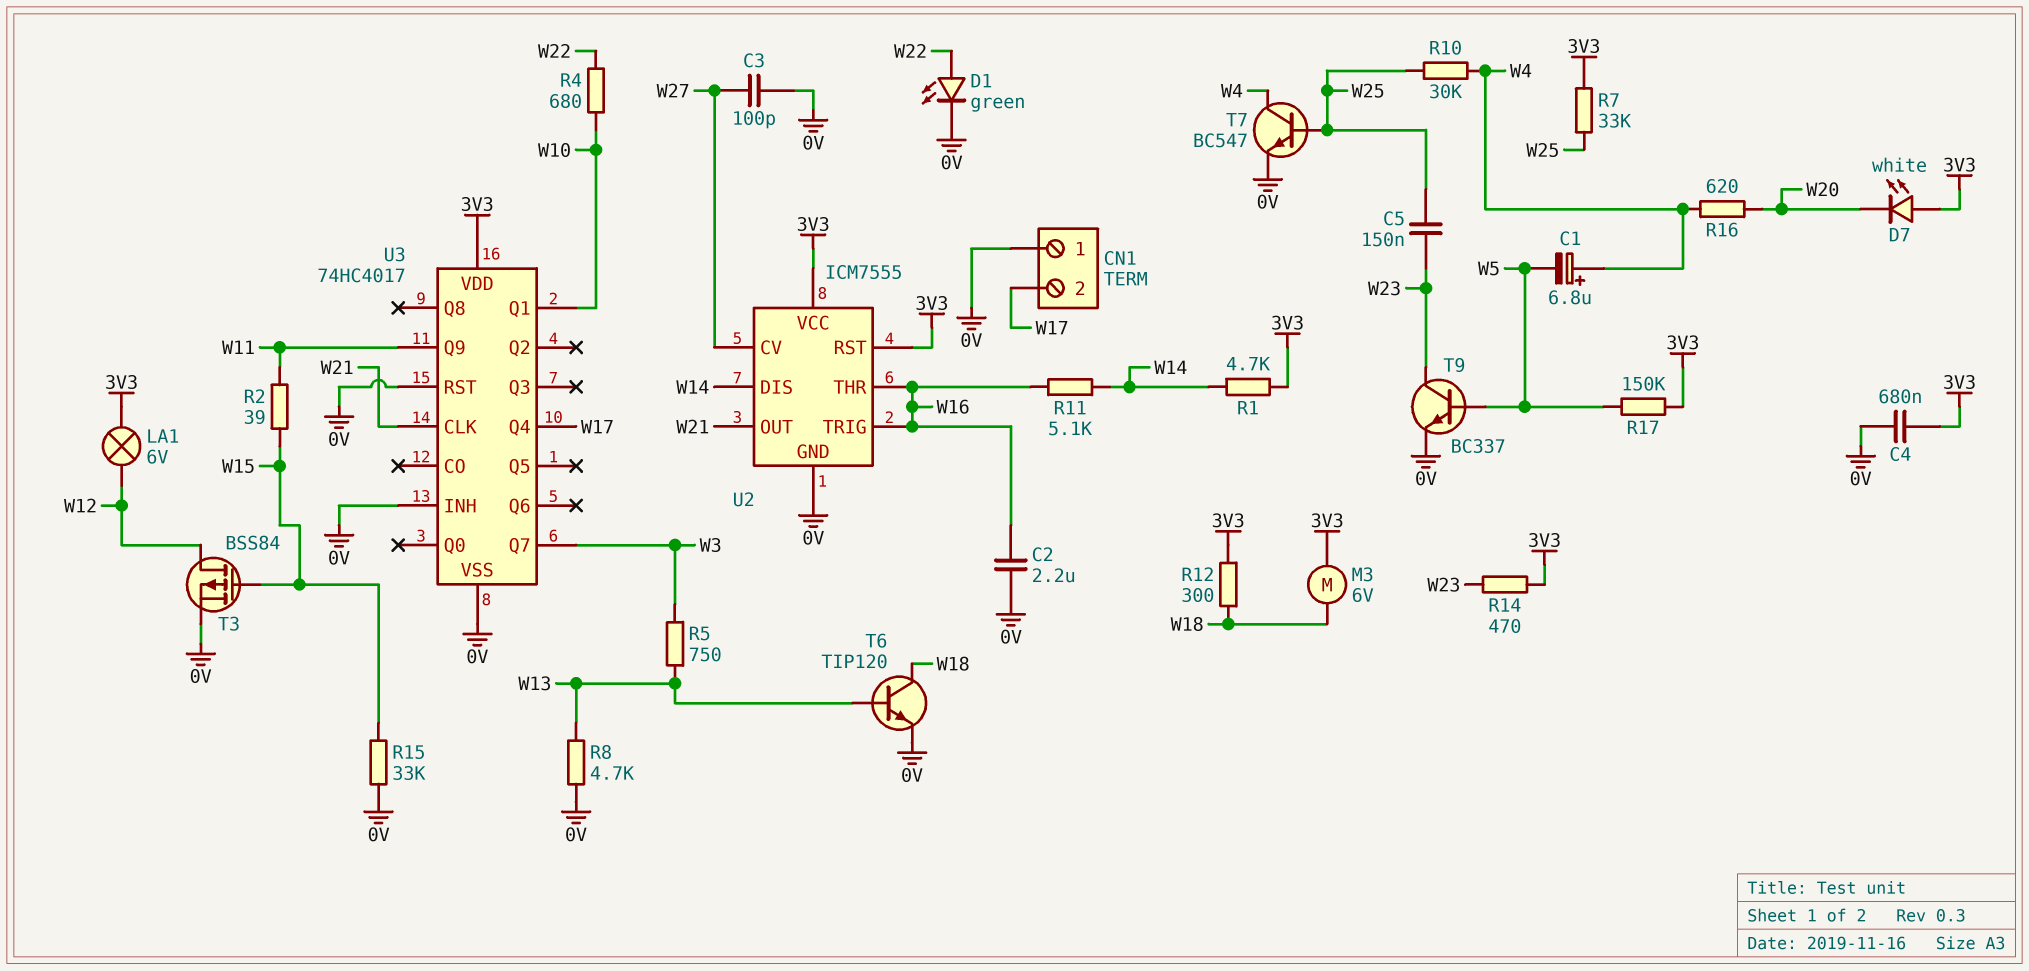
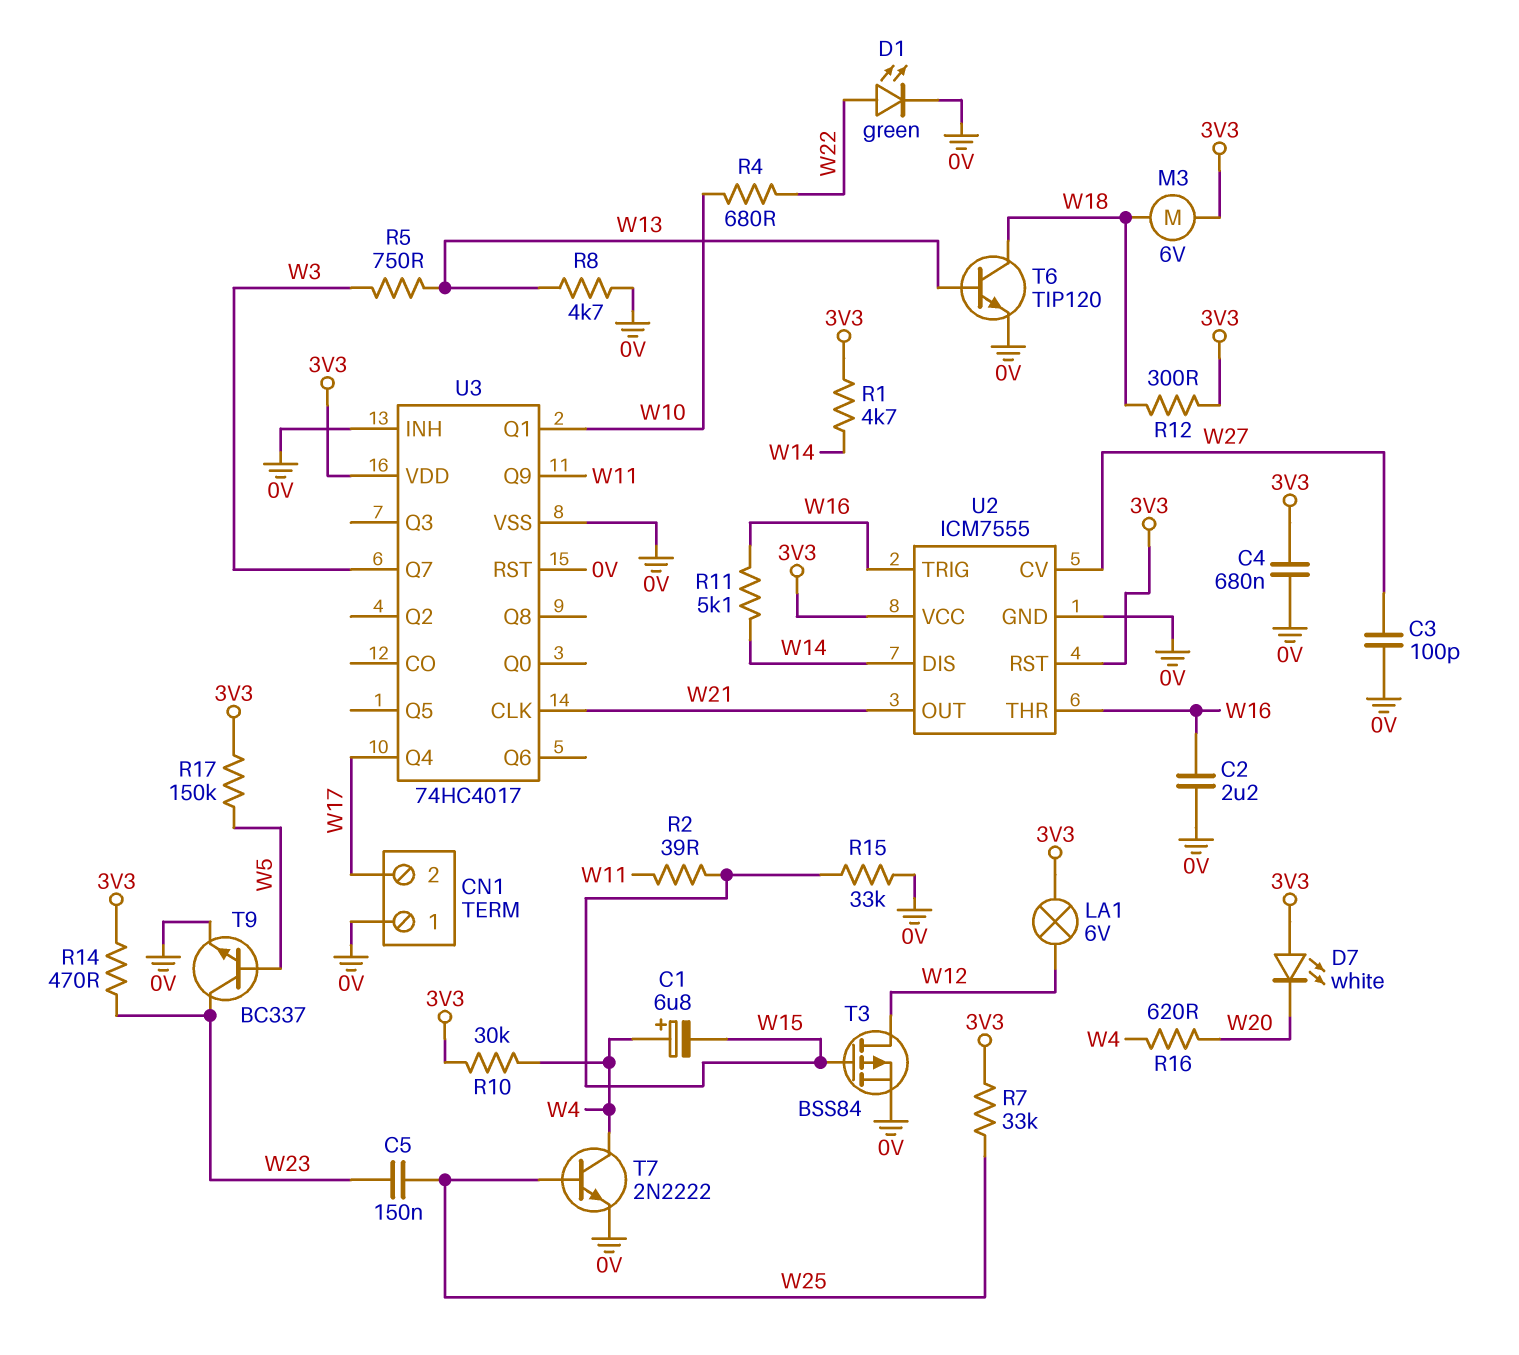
C1: 6.8uF (plus W4, minus W5) -> 6.8uF (plus W4, minus W15)
R10: 30k (W4, W25) -> 30k (3V3, W4)
T7: NPN BC547 (B W25, C W4, E 0V) -> NPN 2N2222 (B W25, C W4, E 0V)

